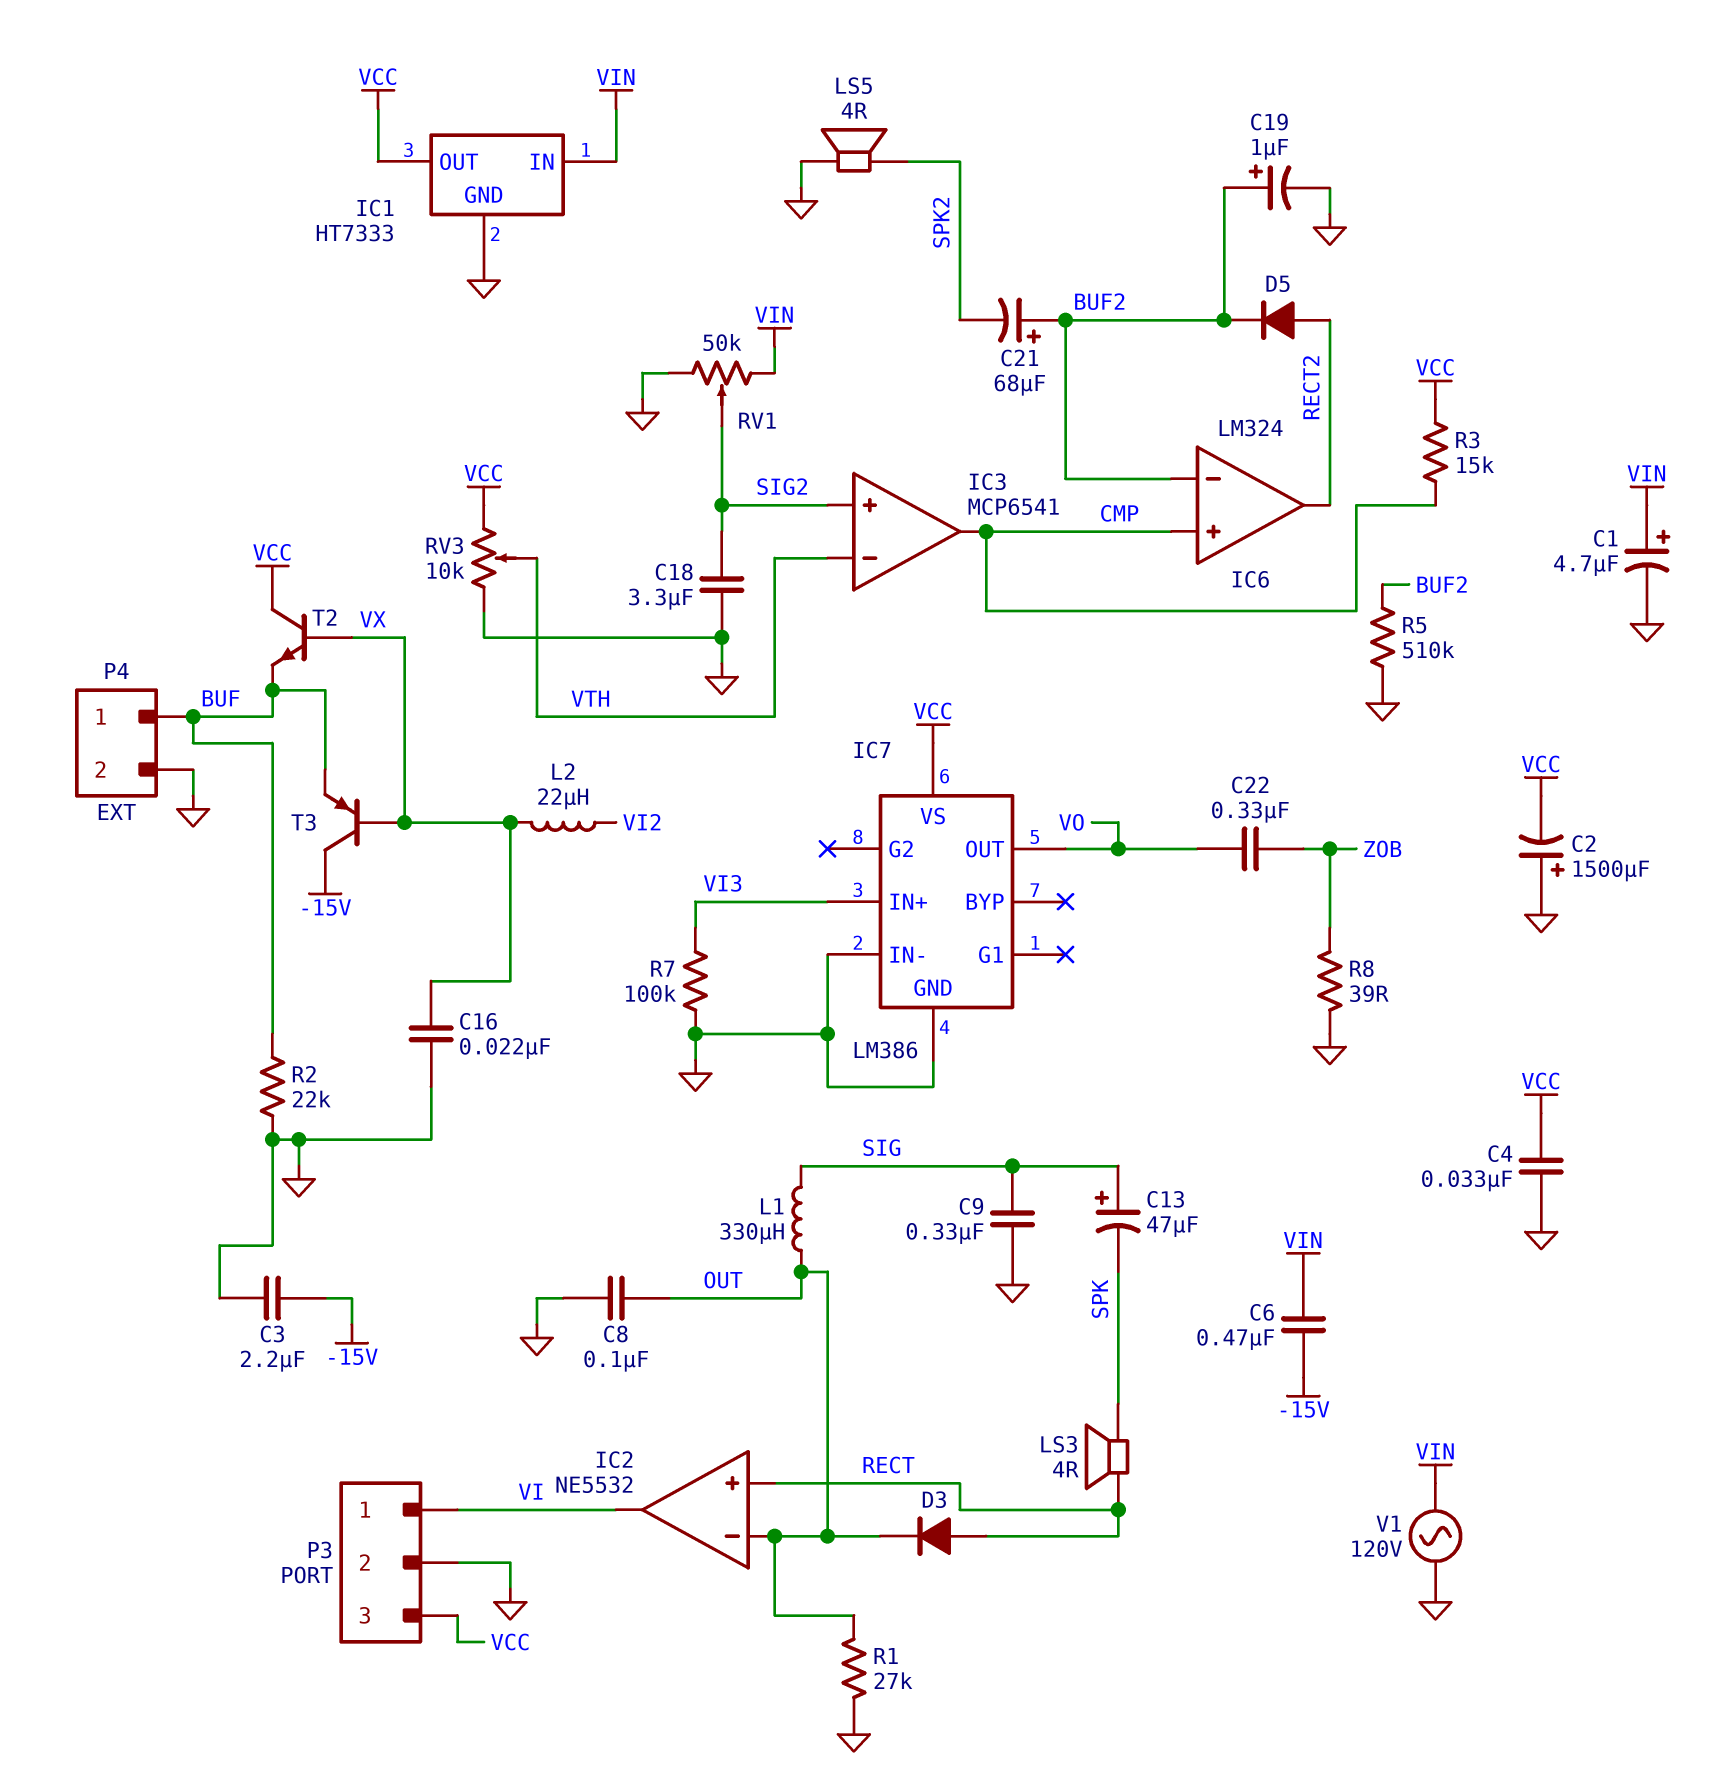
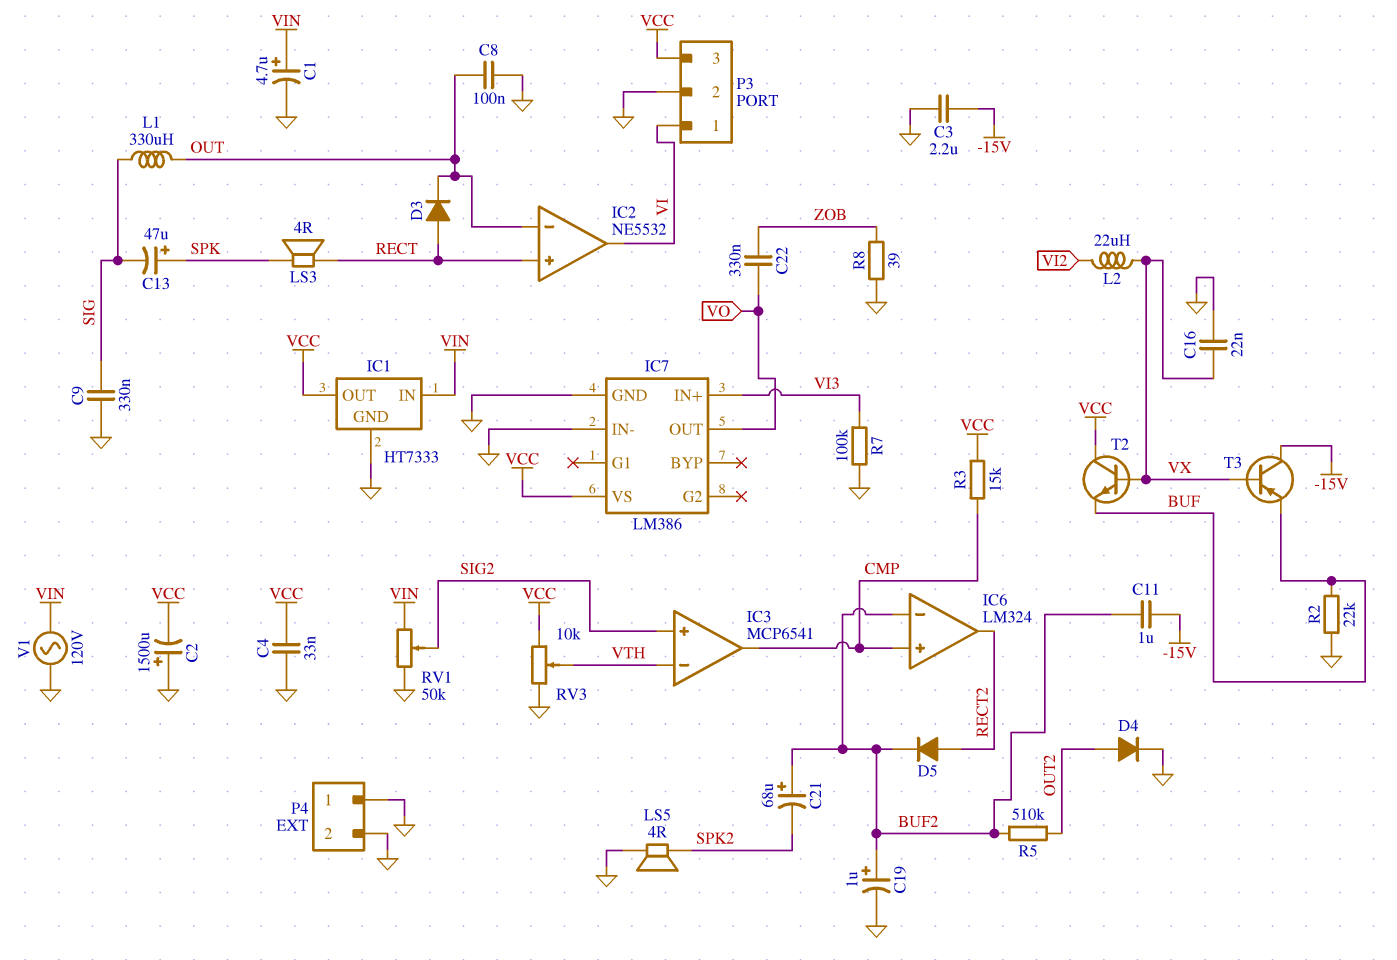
C6: 470nF (-15V, VIN) -> none
C11: none -> 1uF (-15V, BUF2)
C13: 47uF (plus SIG, minus SPK) -> 47uF (plus SPK, minus SIG)
C18: 3.3uF (GND, SIG2) -> none
D4: none -> diode (A OUT2, K GND)
P4 pin 1: BUF -> GND
R1: 27k (GND, OUT) -> none
R5: 510k (BUF2, GND) -> 510k (BUF2, OUT2)

